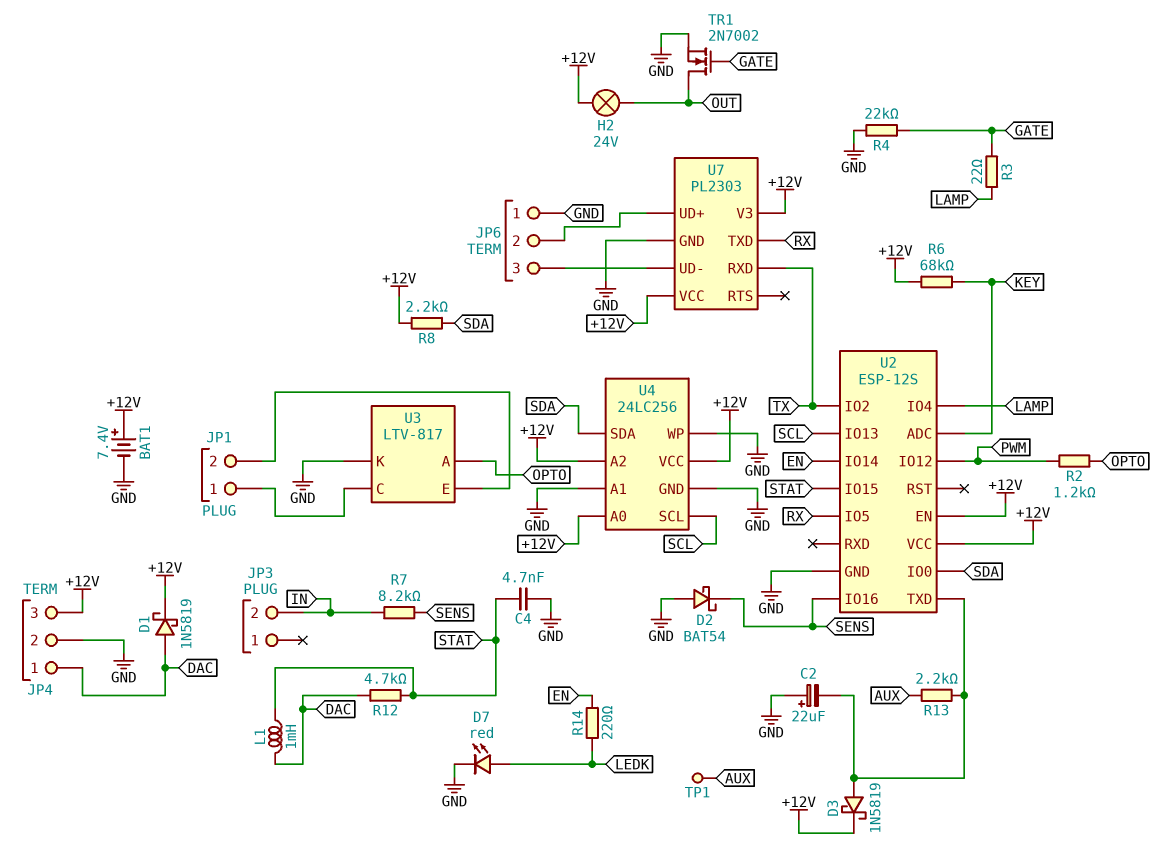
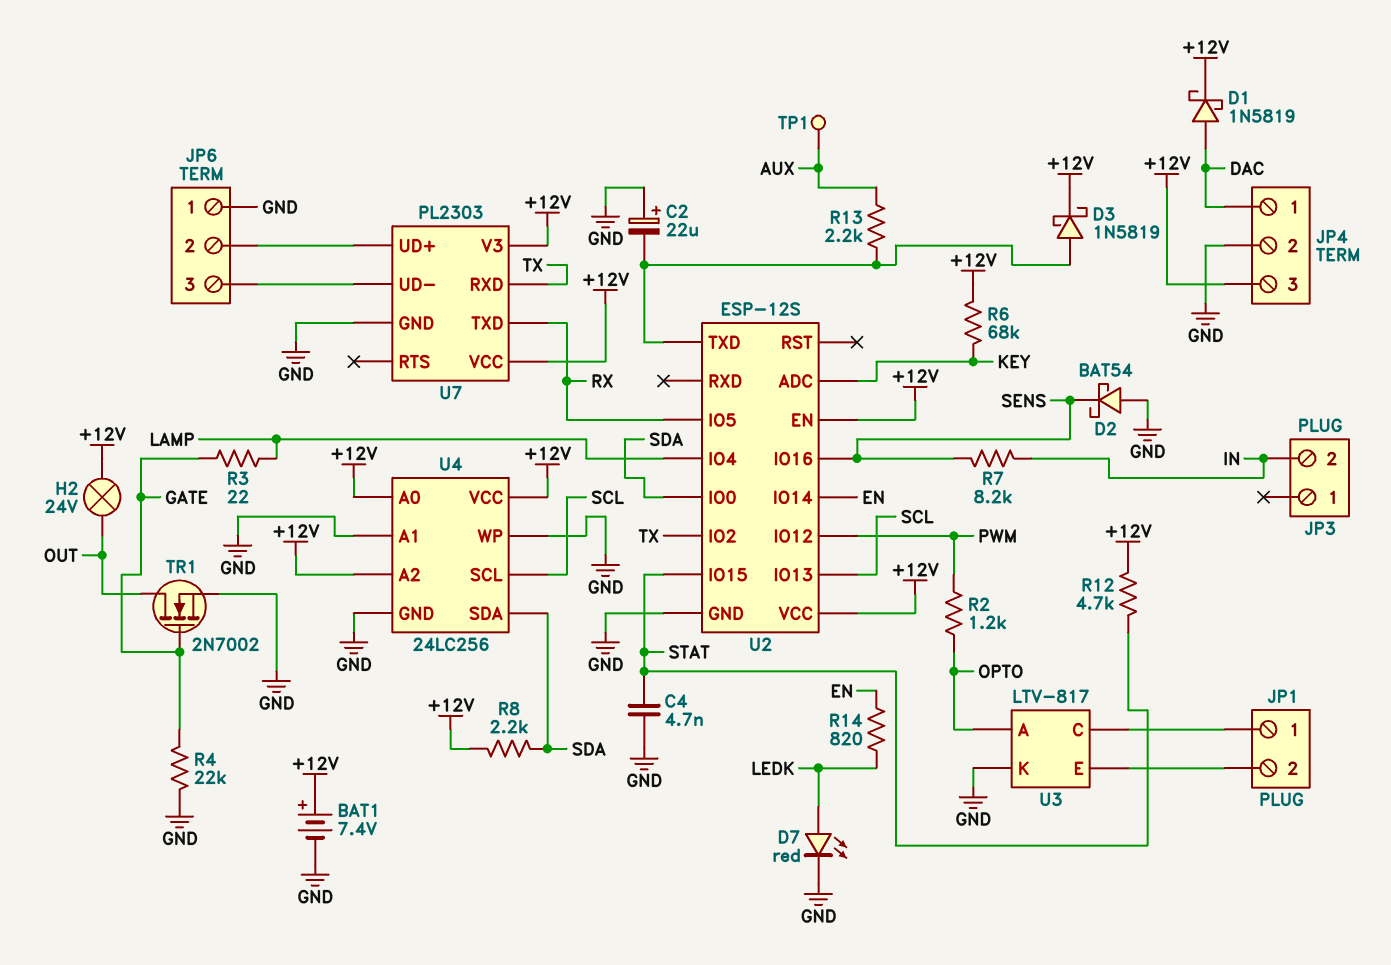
L1: 1mH (DAC, STAT) -> none
R12: 4.7k (DAC, STAT) -> 4.7k (+12V, STAT)
R14: 220 (EN, LEDK) -> 820 (EN, LEDK)

